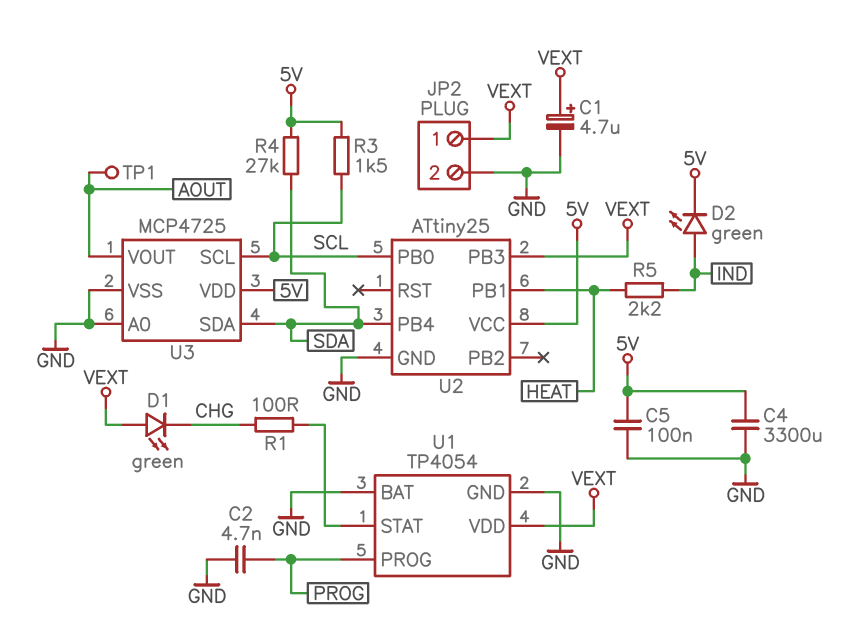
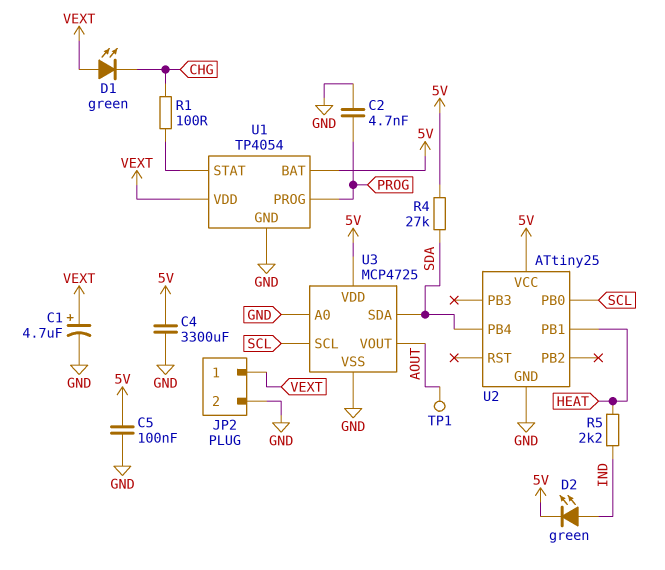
R3: 1.5k (5V, SCL) -> none
U1 pin BAT: GND -> 5V
U2 pin PB3: VEXT -> none

